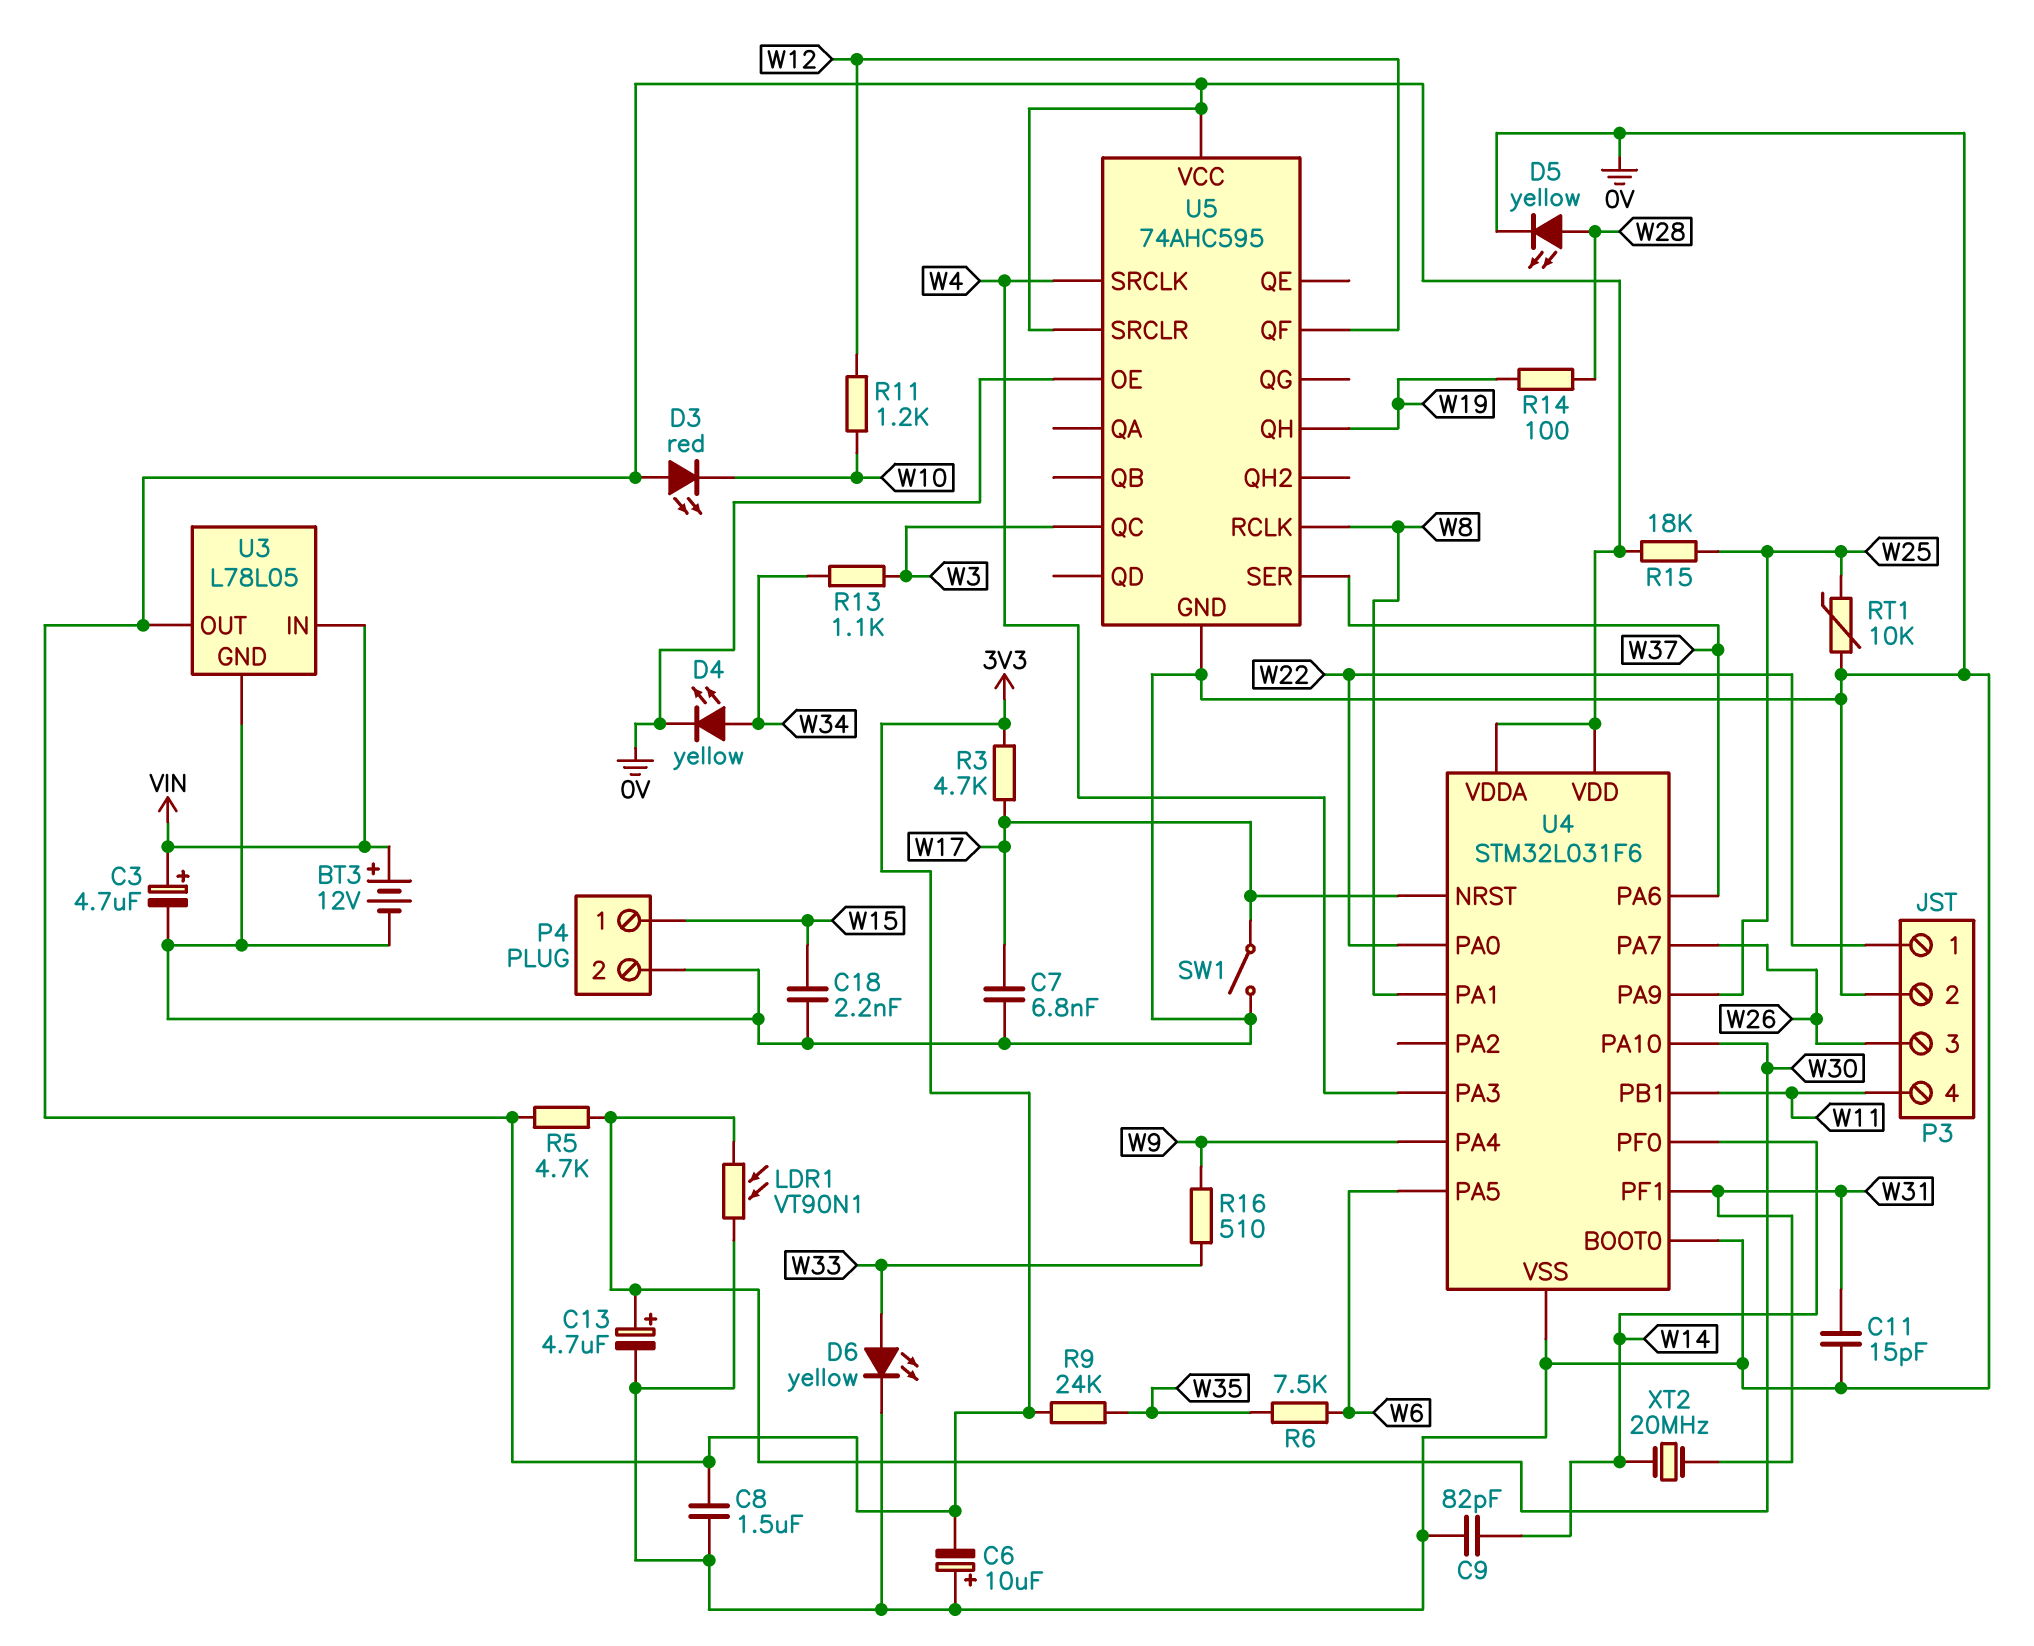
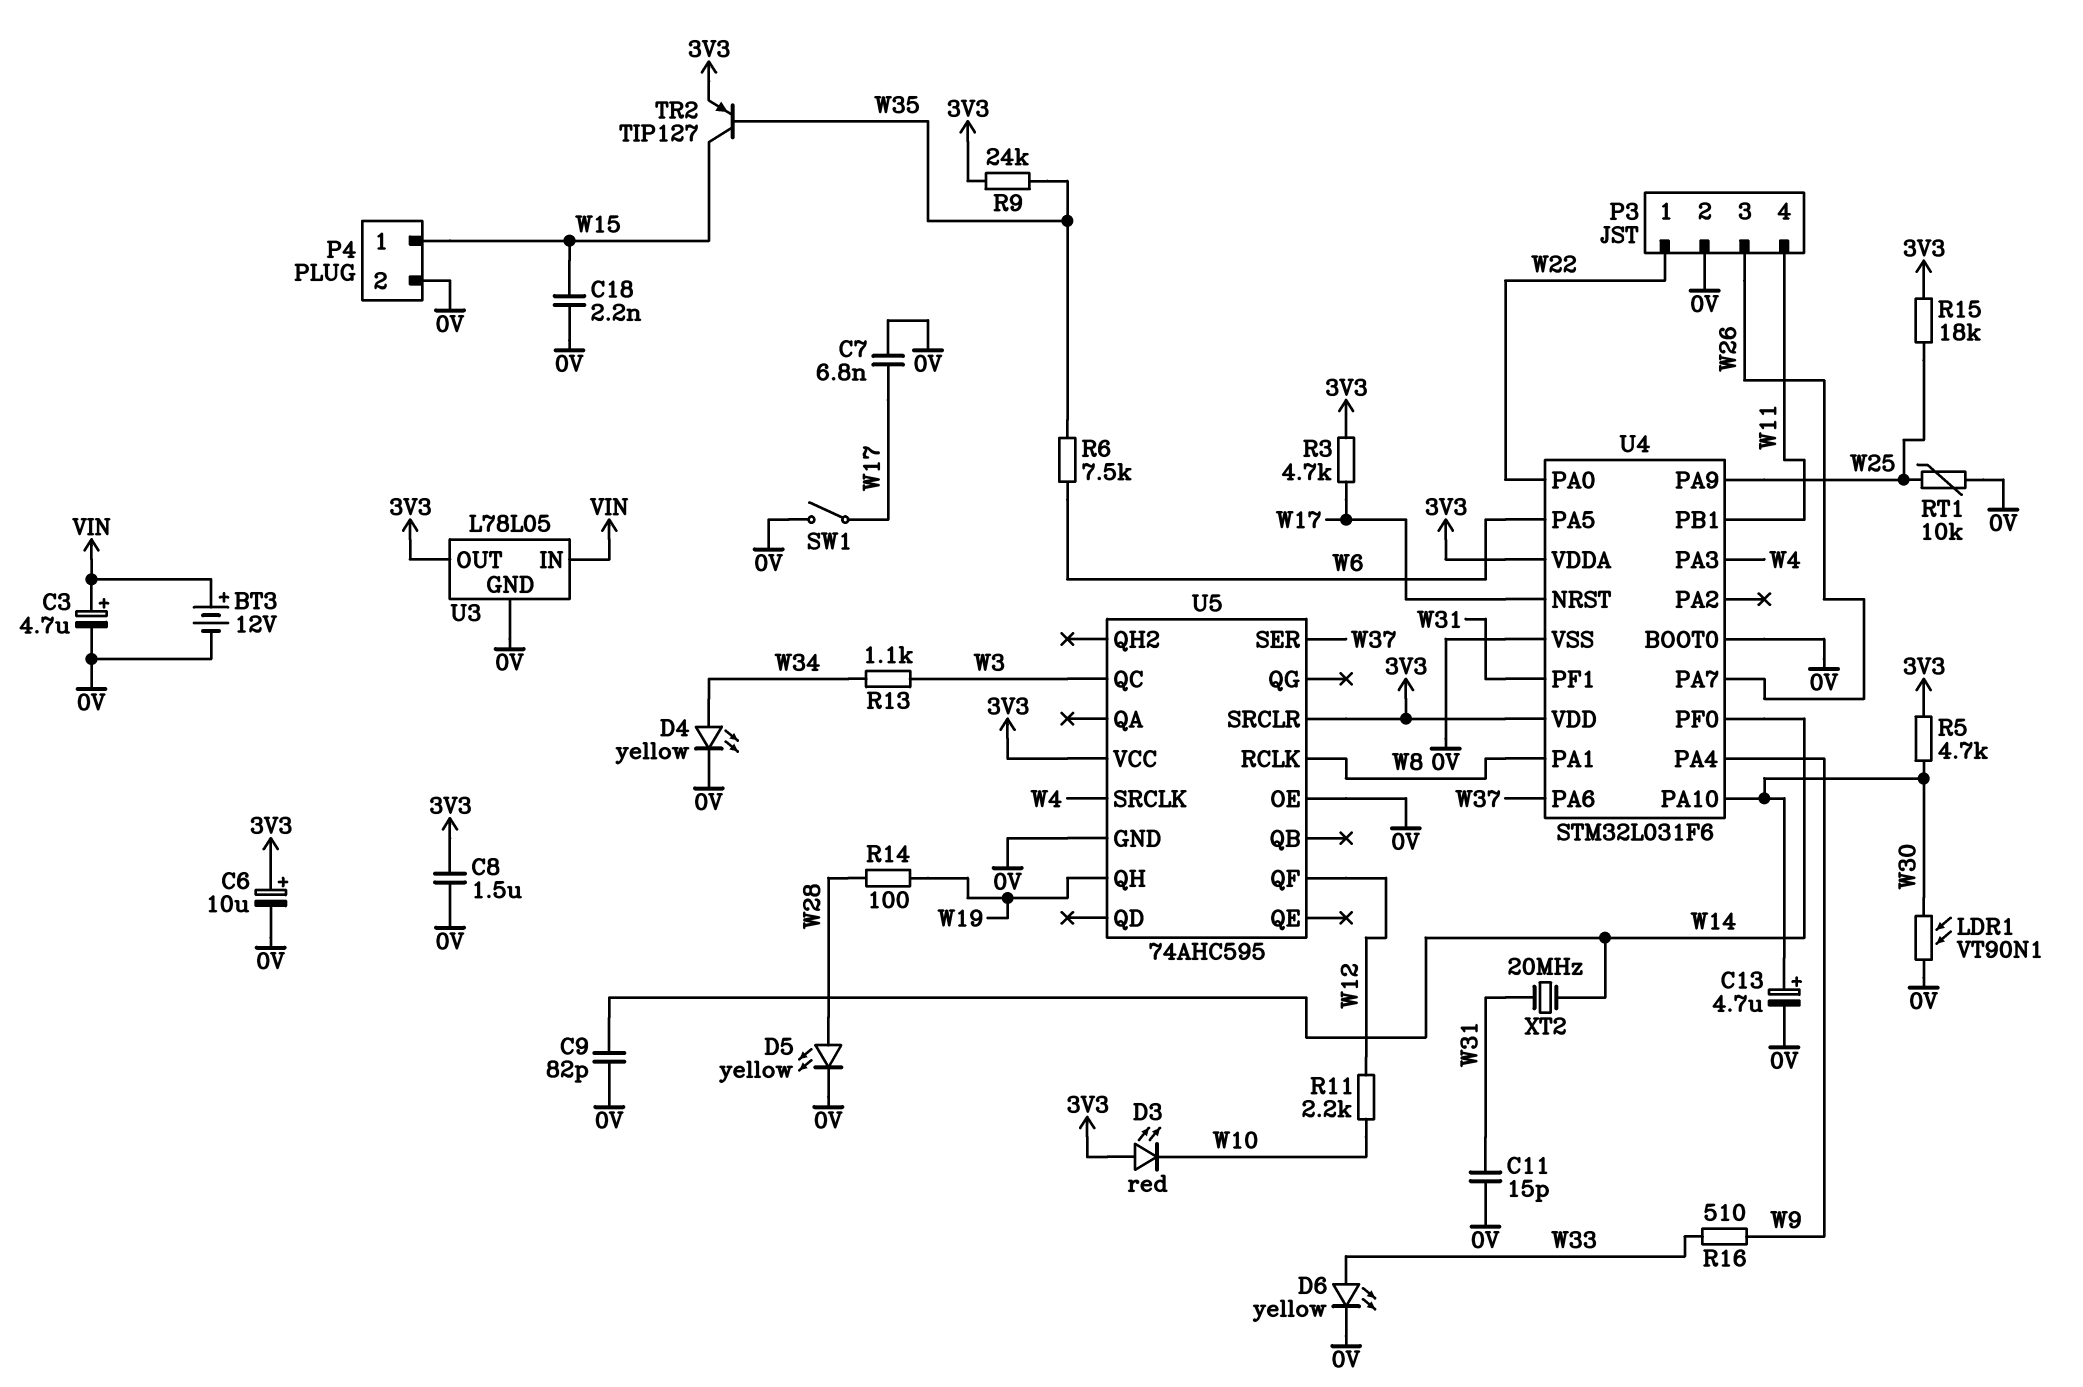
C6: 10uF (plus 0V, minus 3V3) -> 10uF (plus 3V3, minus 0V)
R11: 1.2k (W10, W12) -> 2.2k (W10, W12)
TR2: none -> PNP TIP127 (B W35, C W15, E 3V3)

